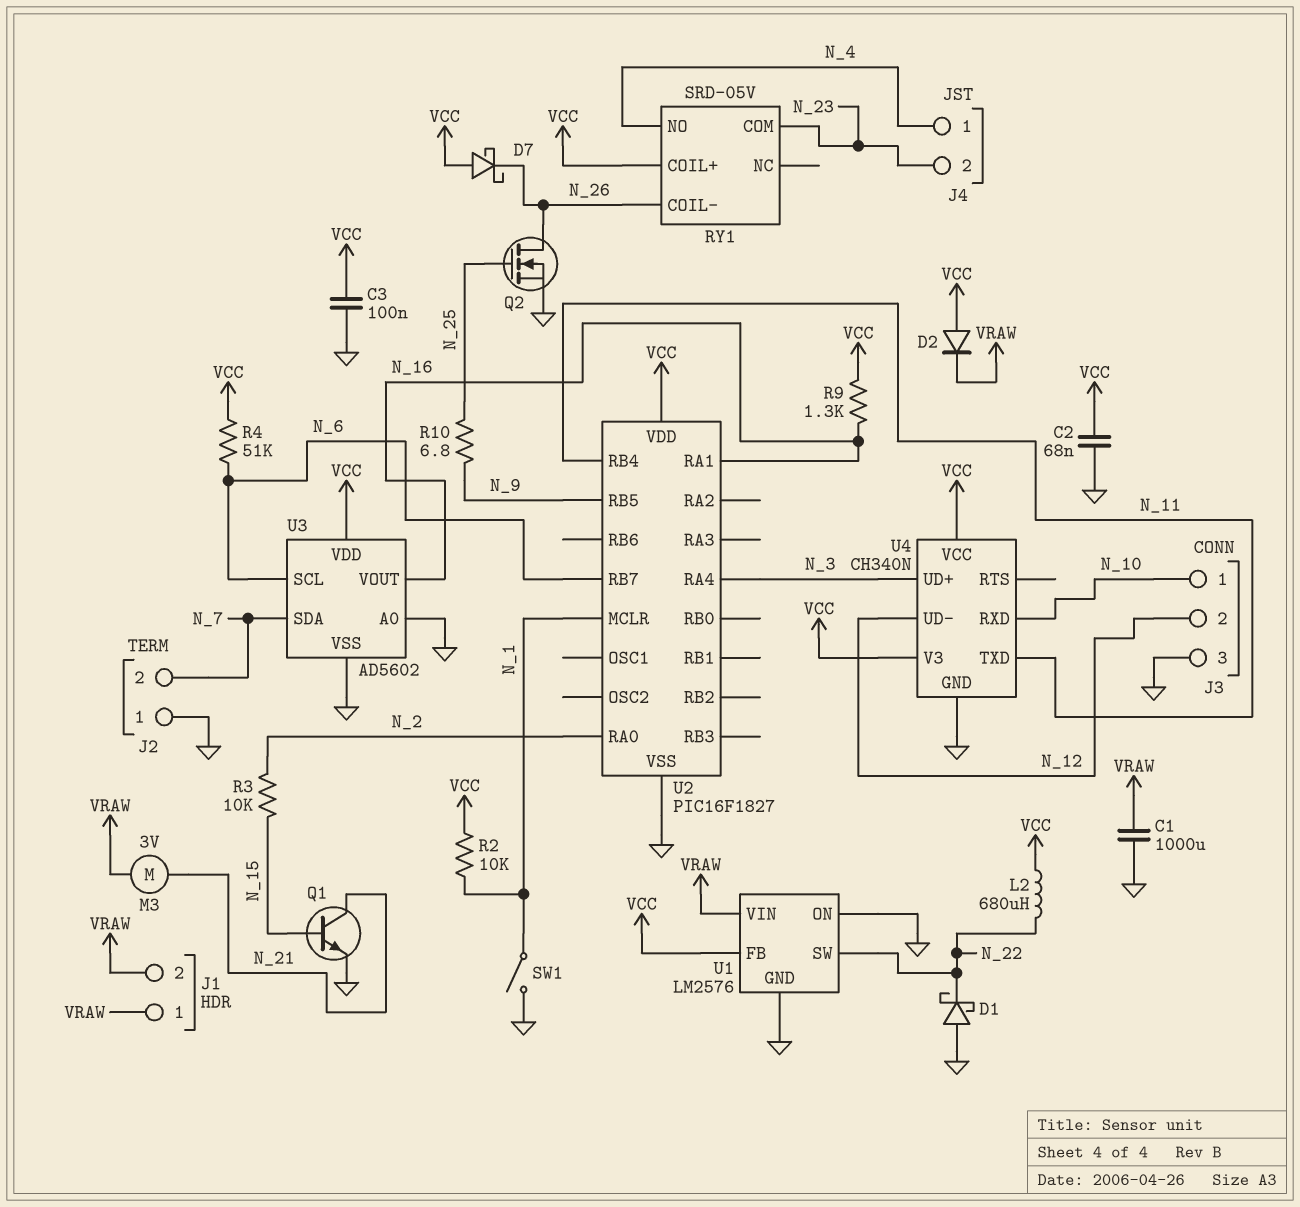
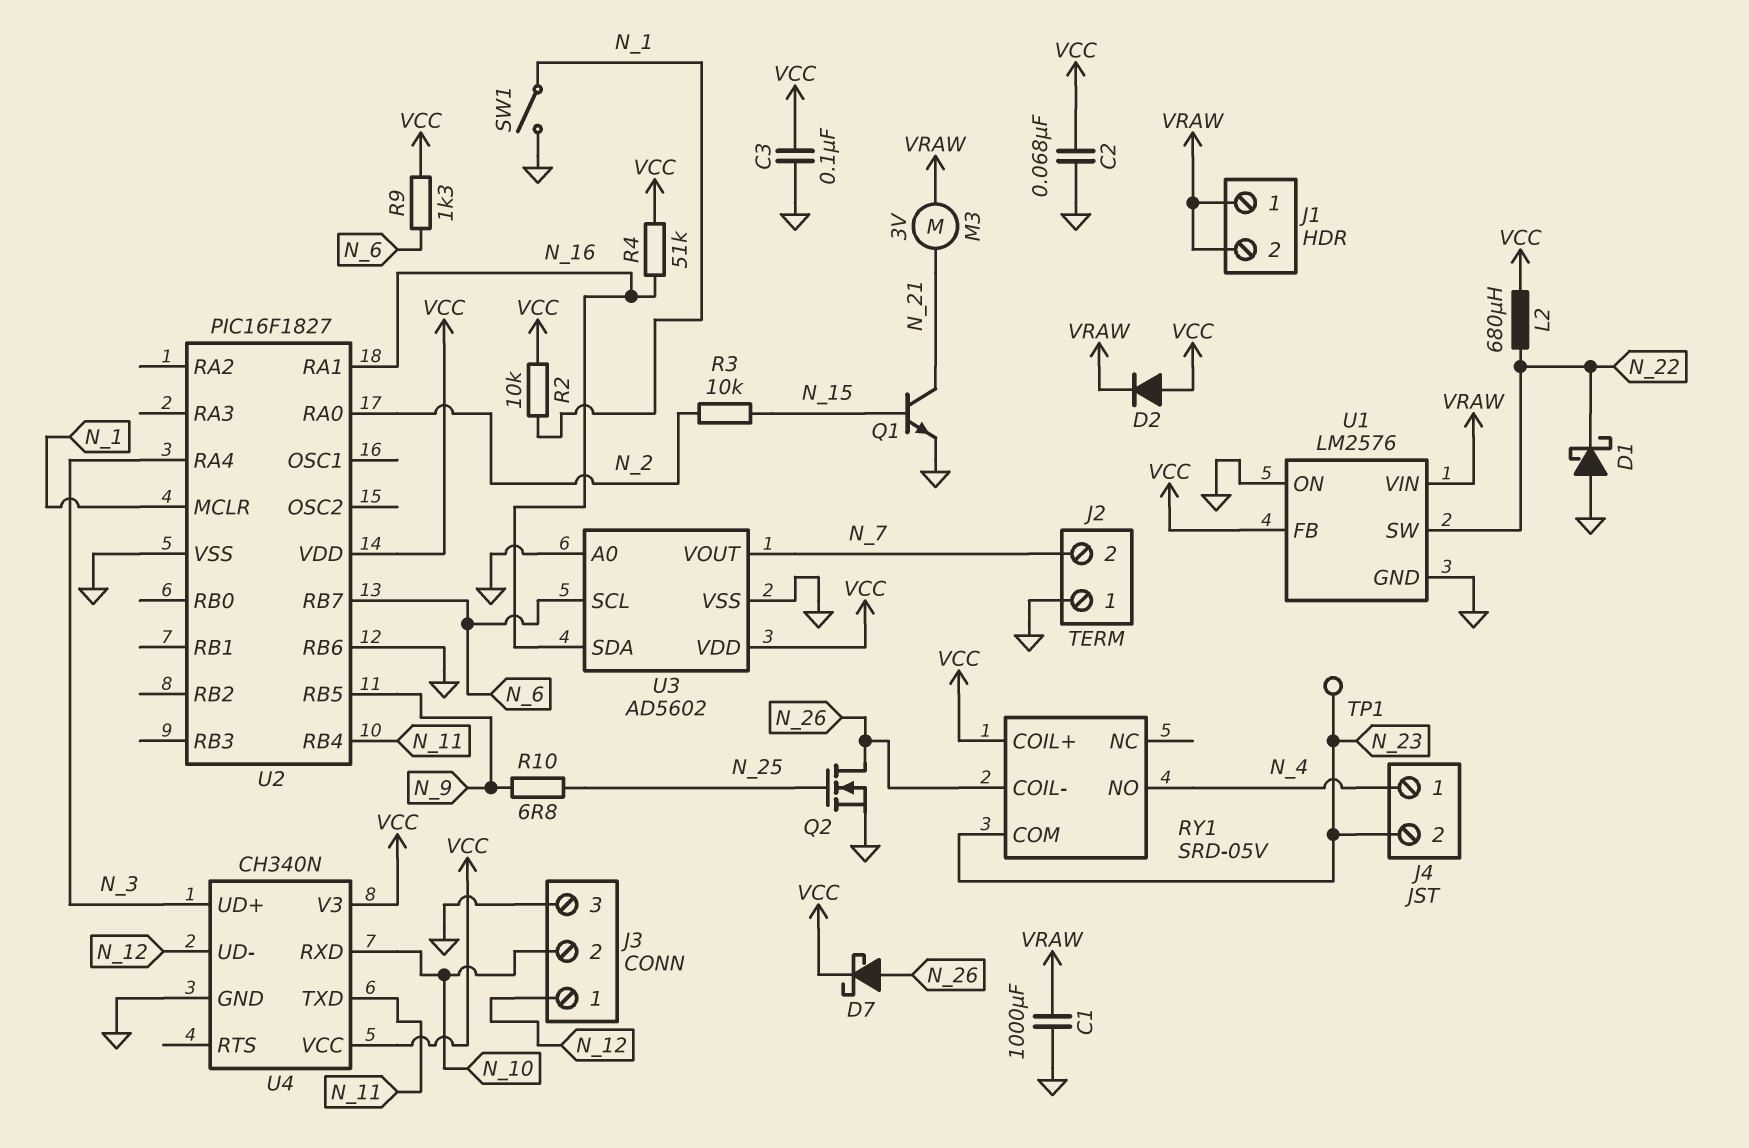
D7: schottky (A VCC, K N_26) -> schottky (A N_26, K VCC)
J3 pin 1: N_10 -> N_12
J3 pin 2: N_12 -> N_10
R4: 51k (N_6, VCC) -> 51k (N_16, VCC)
R9: 1.3k (N_16, VCC) -> 1.3k (N_6, VCC)
TP1: none -> test point (N_23)
U2 pin RB6: none -> GND
U3 pin SDA: N_7 -> N_16
U3 pin VOUT: N_16 -> N_7

